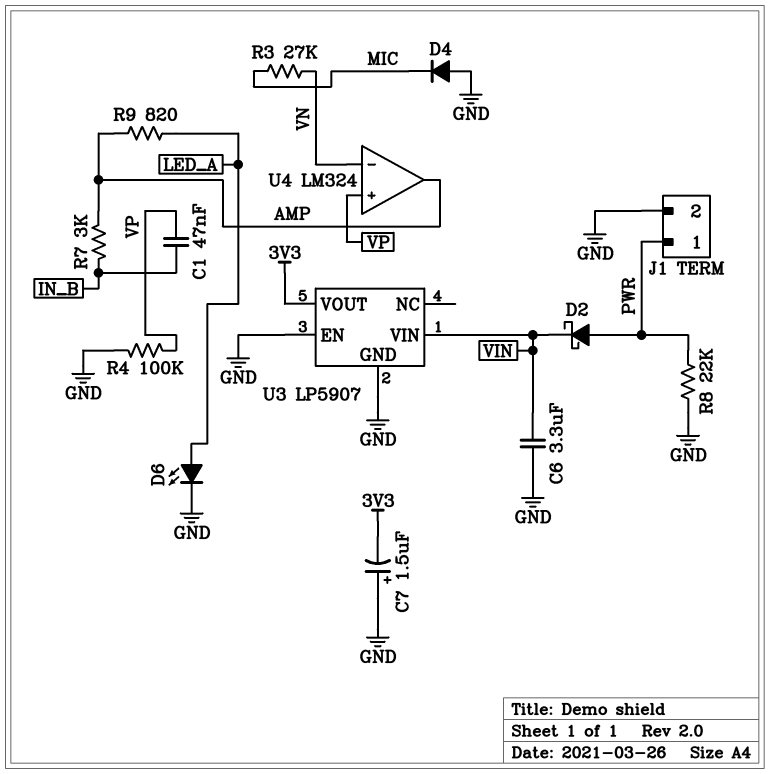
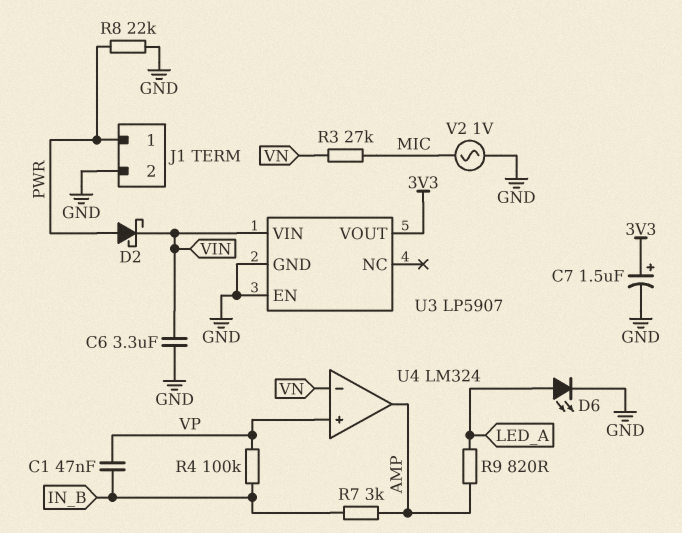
C7: 1.5uF (plus GND, minus 3V3) -> 1.5uF (plus 3V3, minus GND)
D4: diode (A GND, K MIC) -> none
R4: 100k (GND, VP) -> 100k (IN_B, VP)
V2: none -> AC 1V (GND, MIC)

